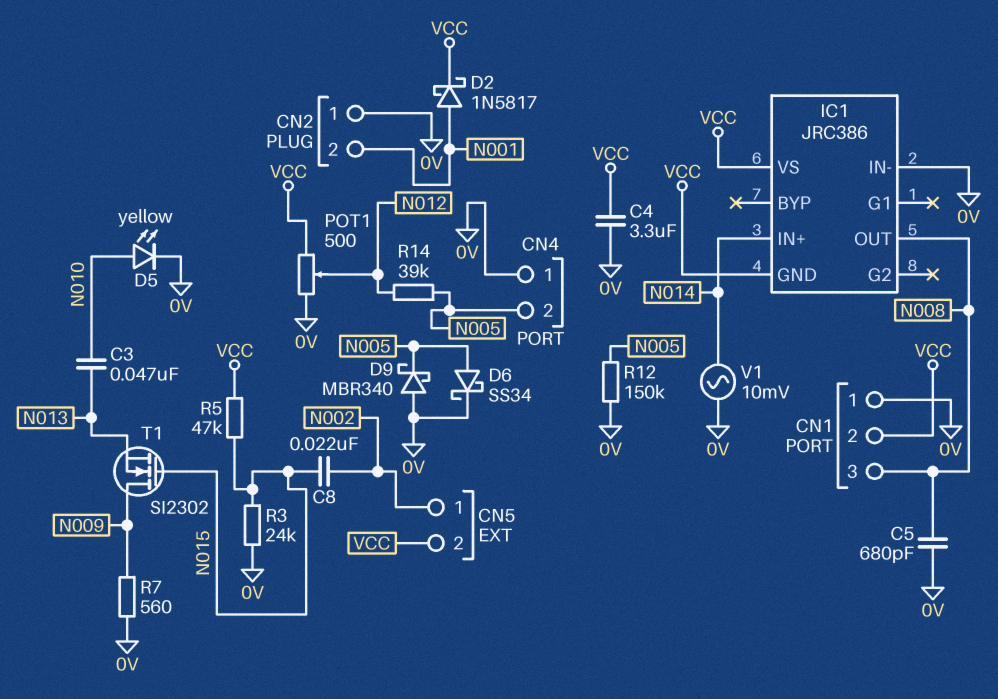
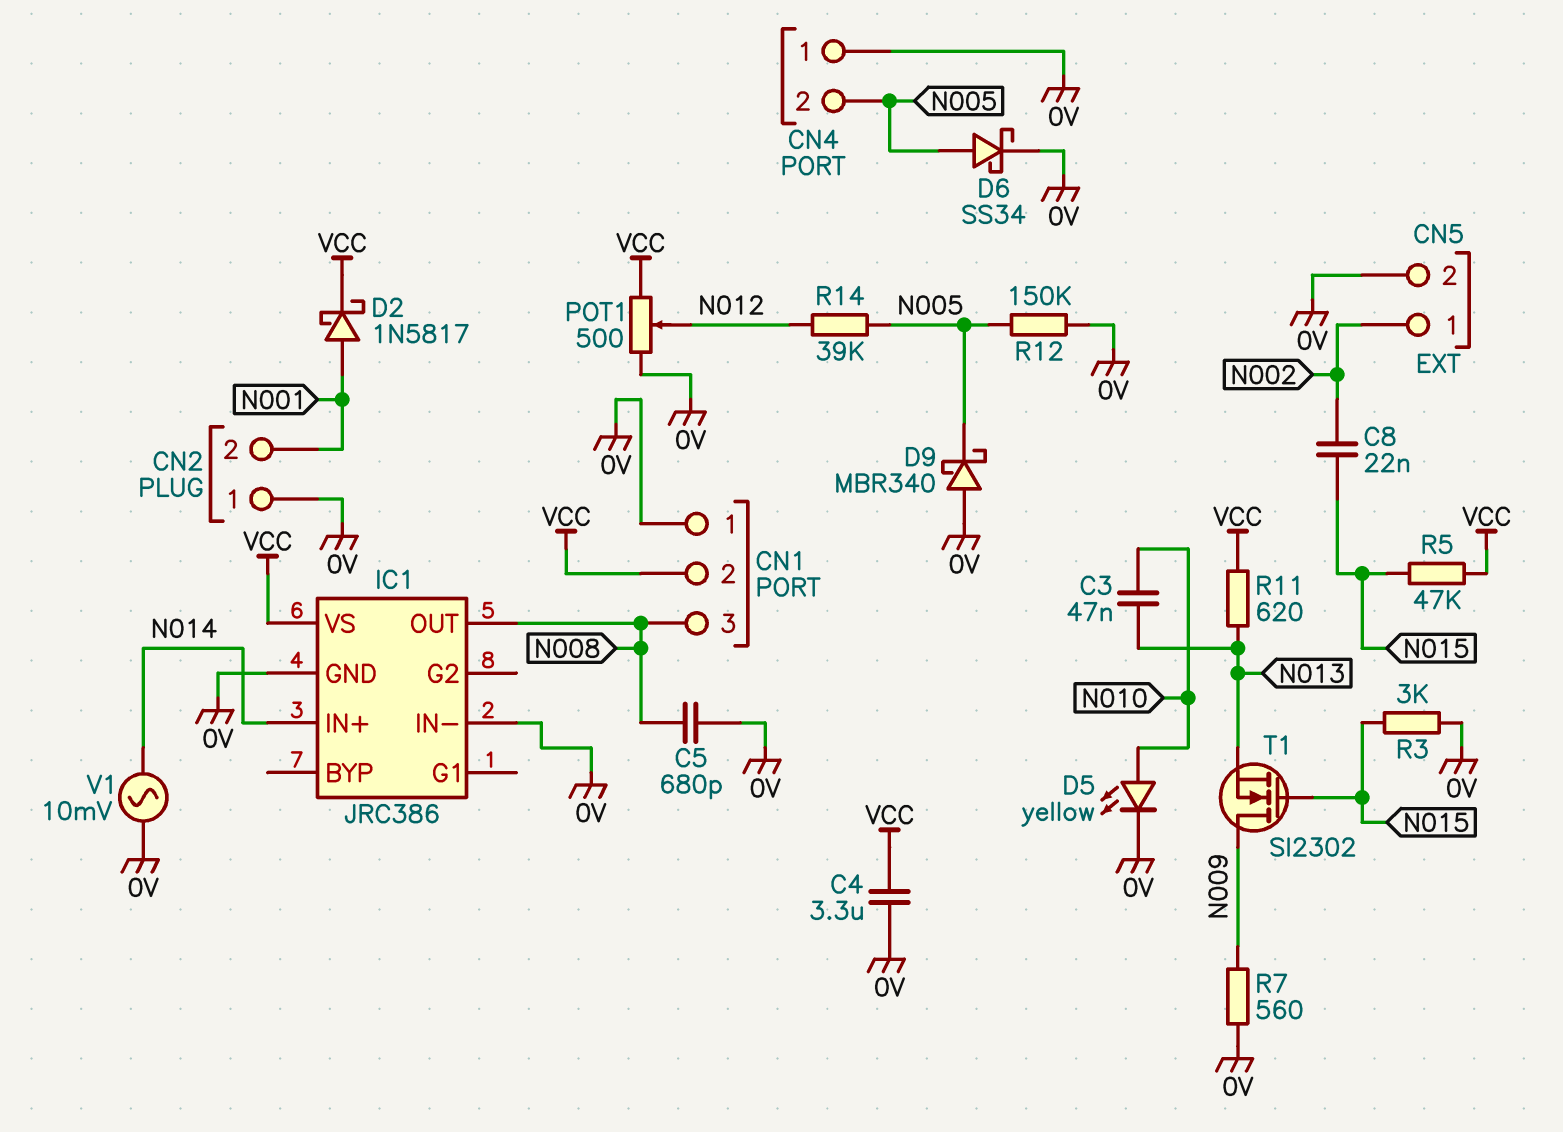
CN5 pin 2: VCC -> 0V
IC1 pin GND: VCC -> 0V
R3: 24k (0V, N015) -> 3k (0V, N015)
R11: none -> 620 (N013, VCC)

